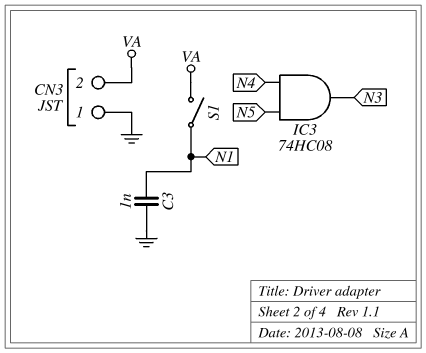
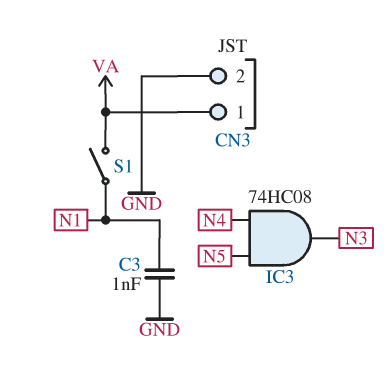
CN3 pin 1: GND -> VA
CN3 pin 2: VA -> GND

